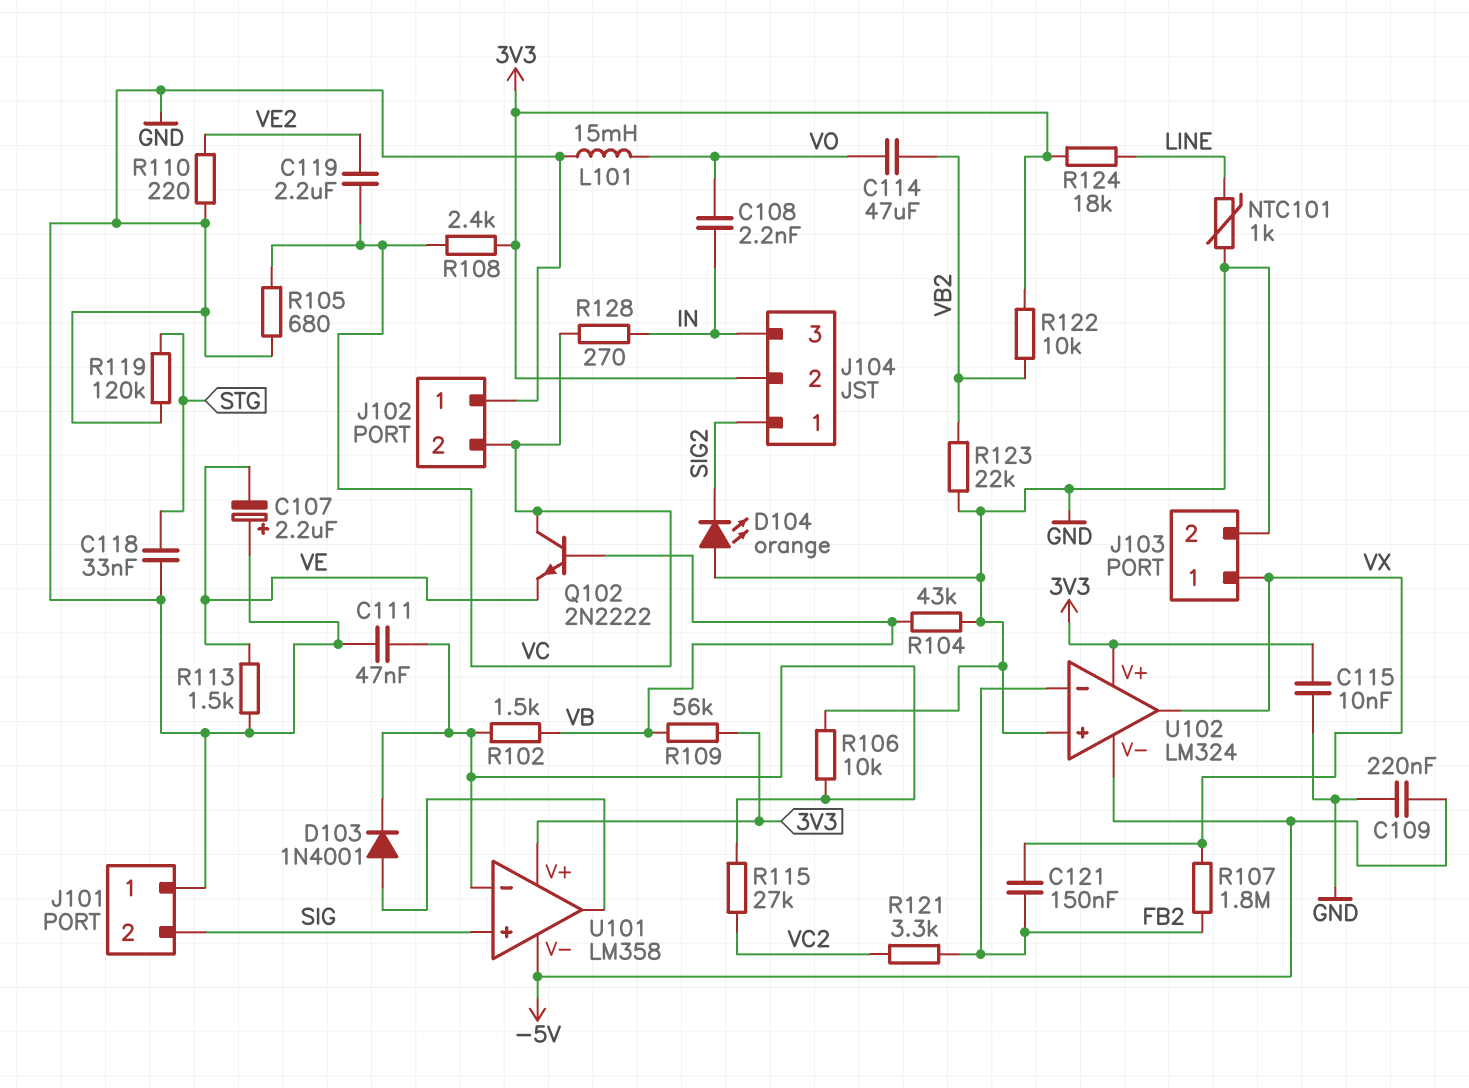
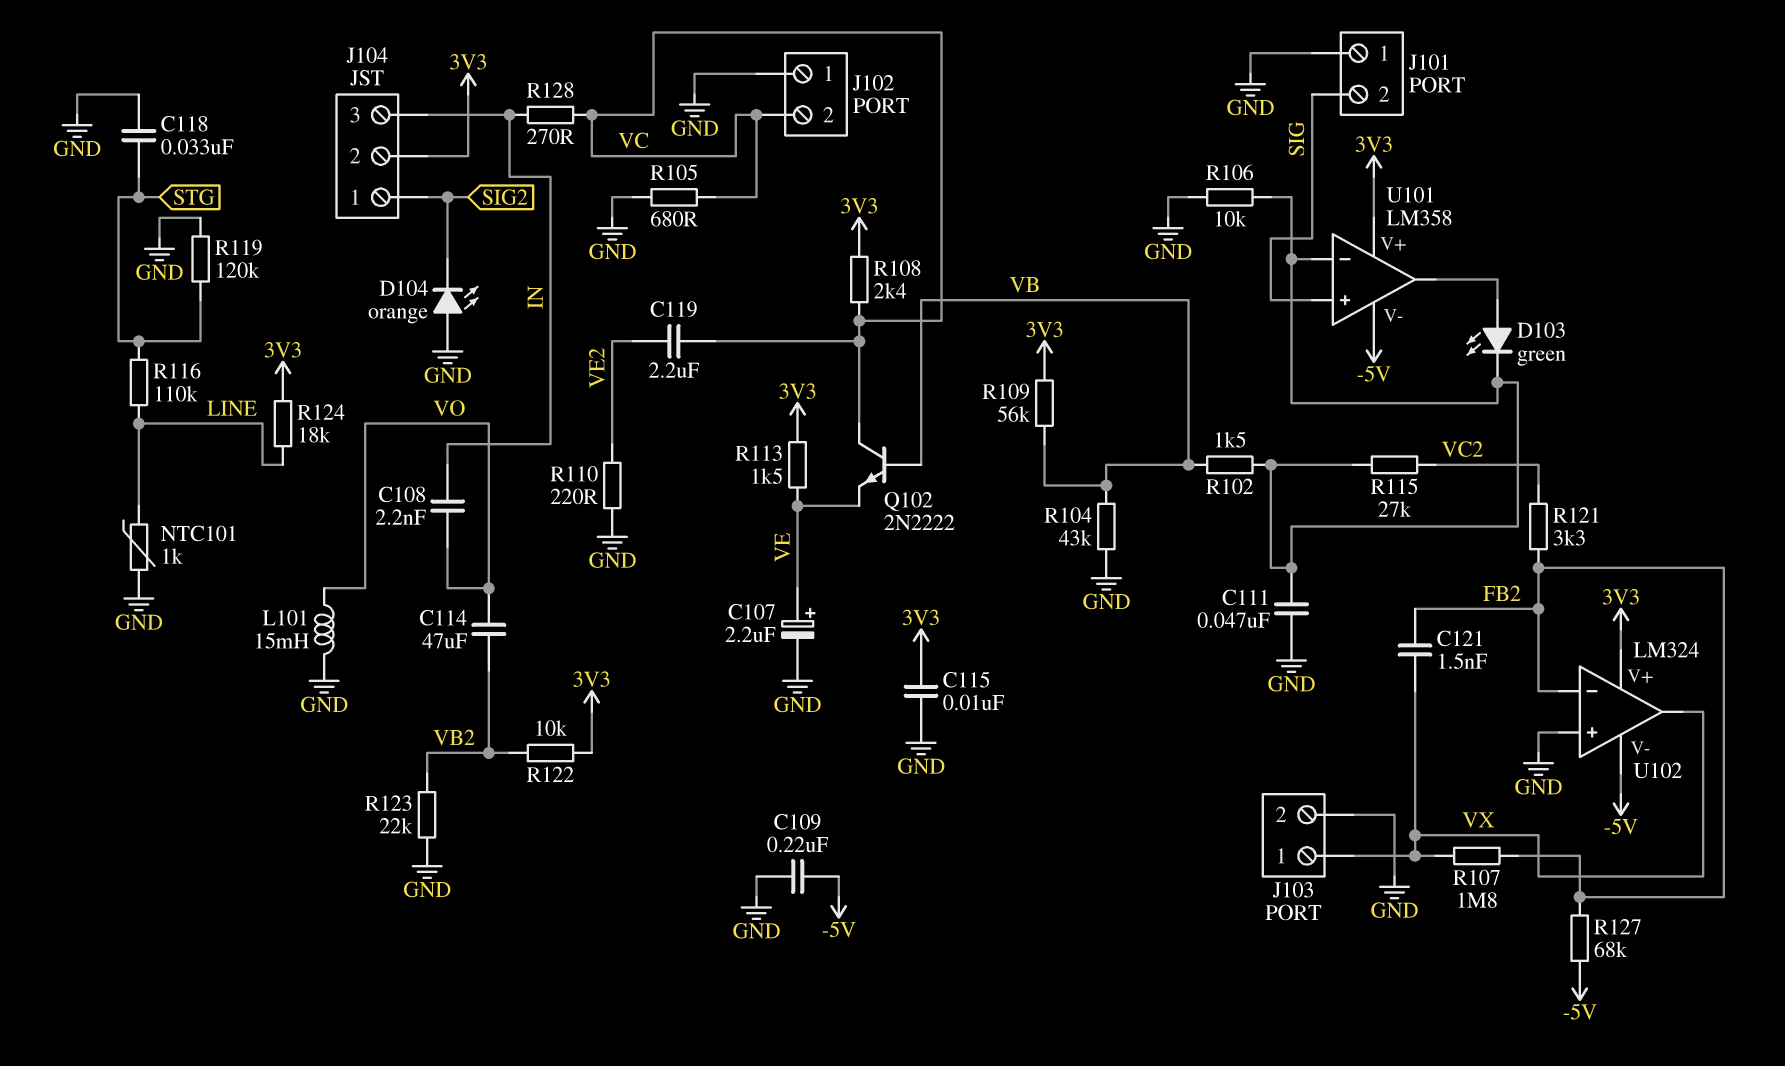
C107: 2.2uF (plus GND, minus VE) -> 2.2uF (plus VE, minus GND)
C121: 150nF (FB2, VX) -> 1.5nF (FB2, VX)
D103: diode 1N4001 (A U101/out, K U101/in-) -> LED green (A U101/out, K U101/in-)
R113: 1.5k (GND, VE) -> 1.5k (3V3, VE)
R116: none -> 110k (LINE, STG)
R127: none -> 68k (-5V, FB2)

